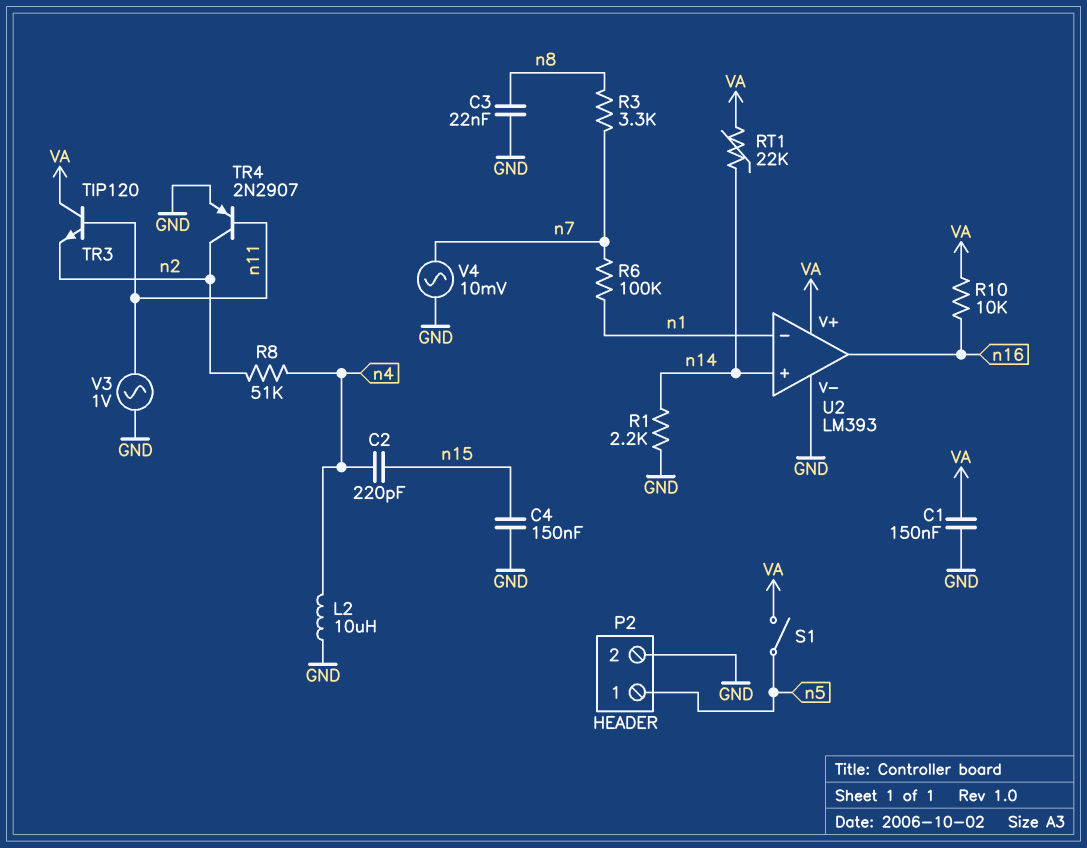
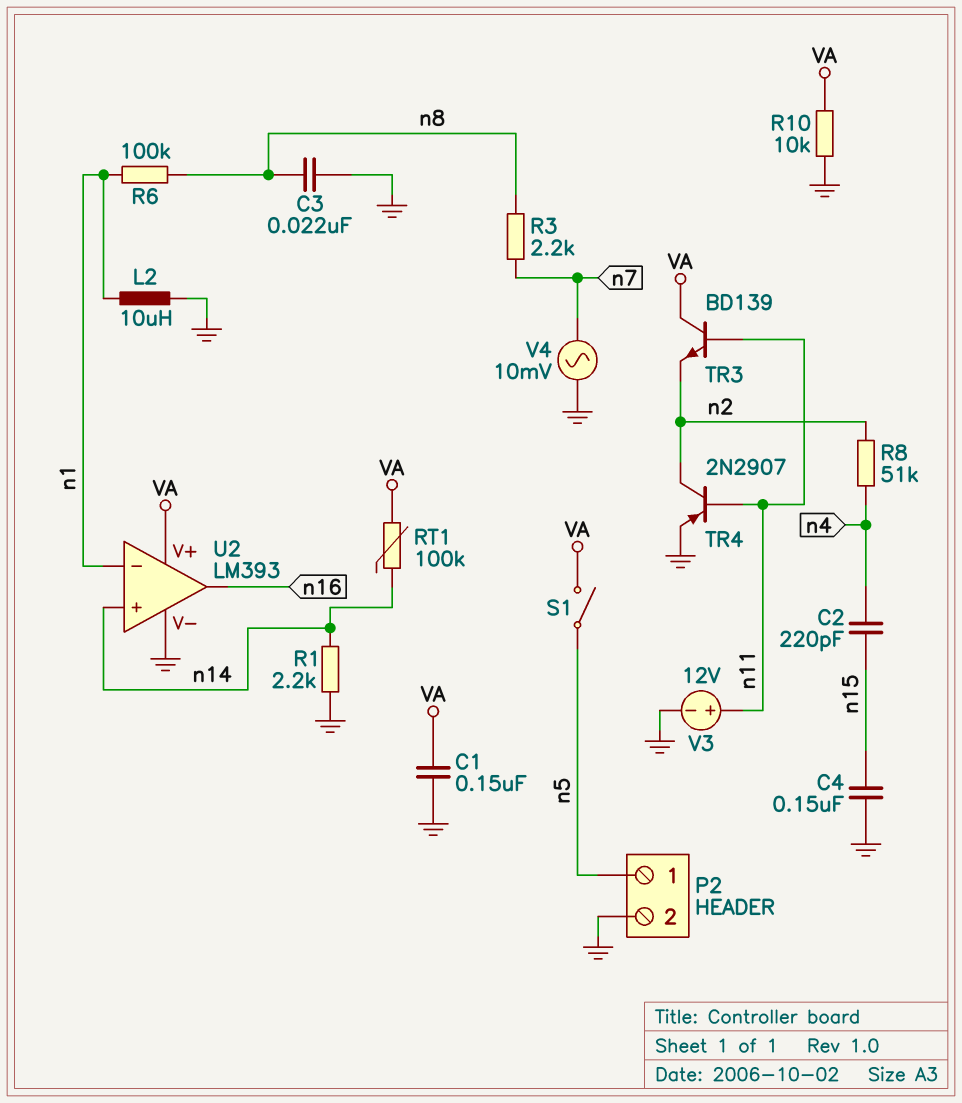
L2: 10uH (GND, n4) -> 10uH (GND, n1)
R3: 3.3k (n7, n8) -> 2.2k (n7, n8)
R6: 100k (n1, n7) -> 100k (n1, n8)
R10: 10k (VA, n16) -> 10k (GND, VA)
RT1: 22k (VA, n14) -> 100k (VA, n14)
TR3: NPN TIP120 (B n11, C VA, E n2) -> NPN BD139 (B n11, C VA, E n2)
V3: AC 1V (GND, n11) -> 12V (plus n11, minus GND)

